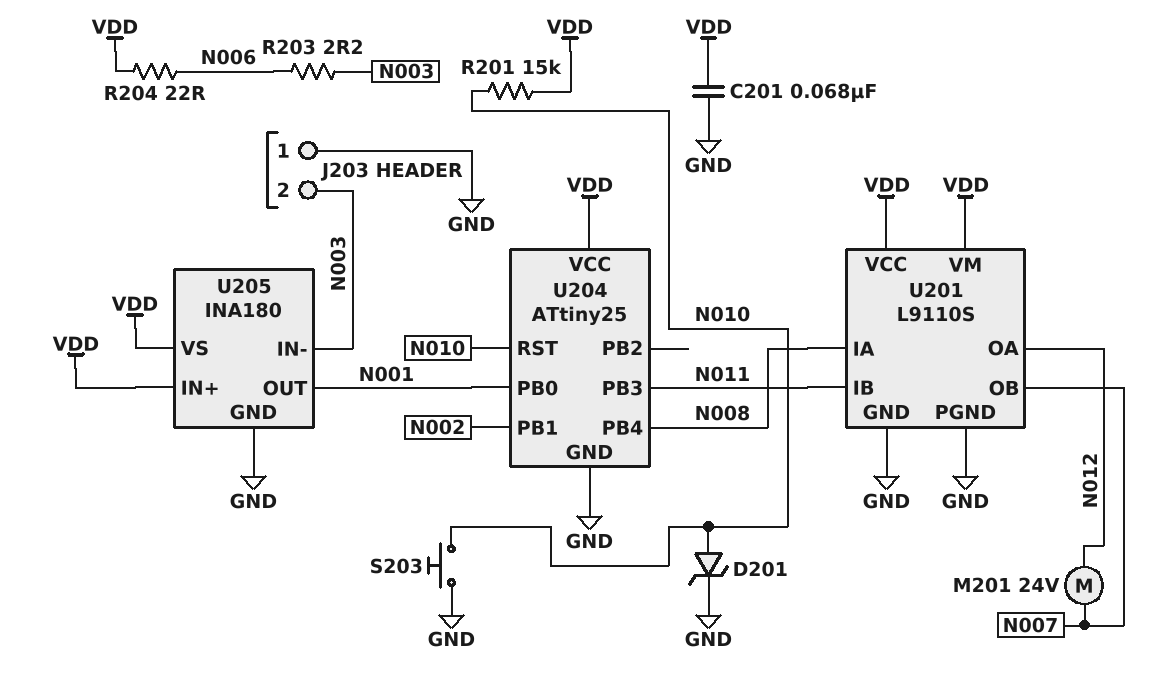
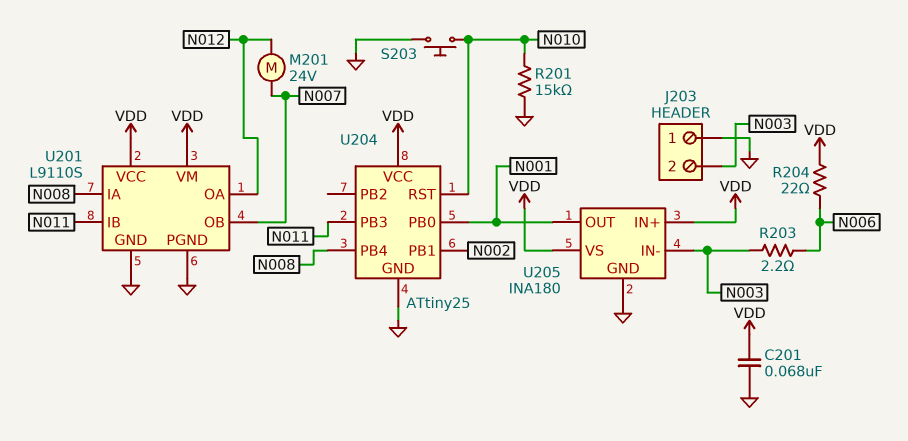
D201: zener (A N010, K GND) -> none
R201: 15k (N010, VDD) -> 15k (GND, N010)

